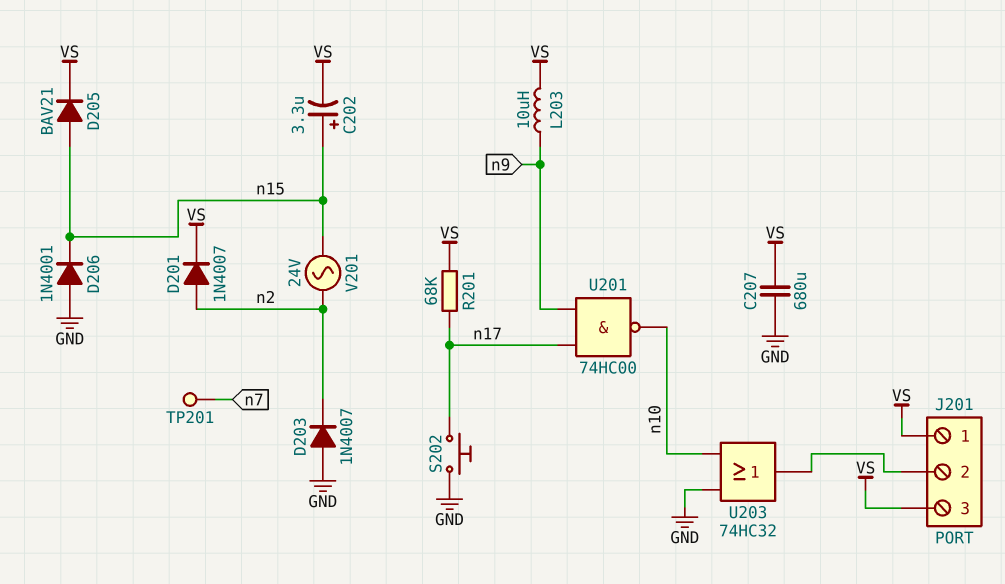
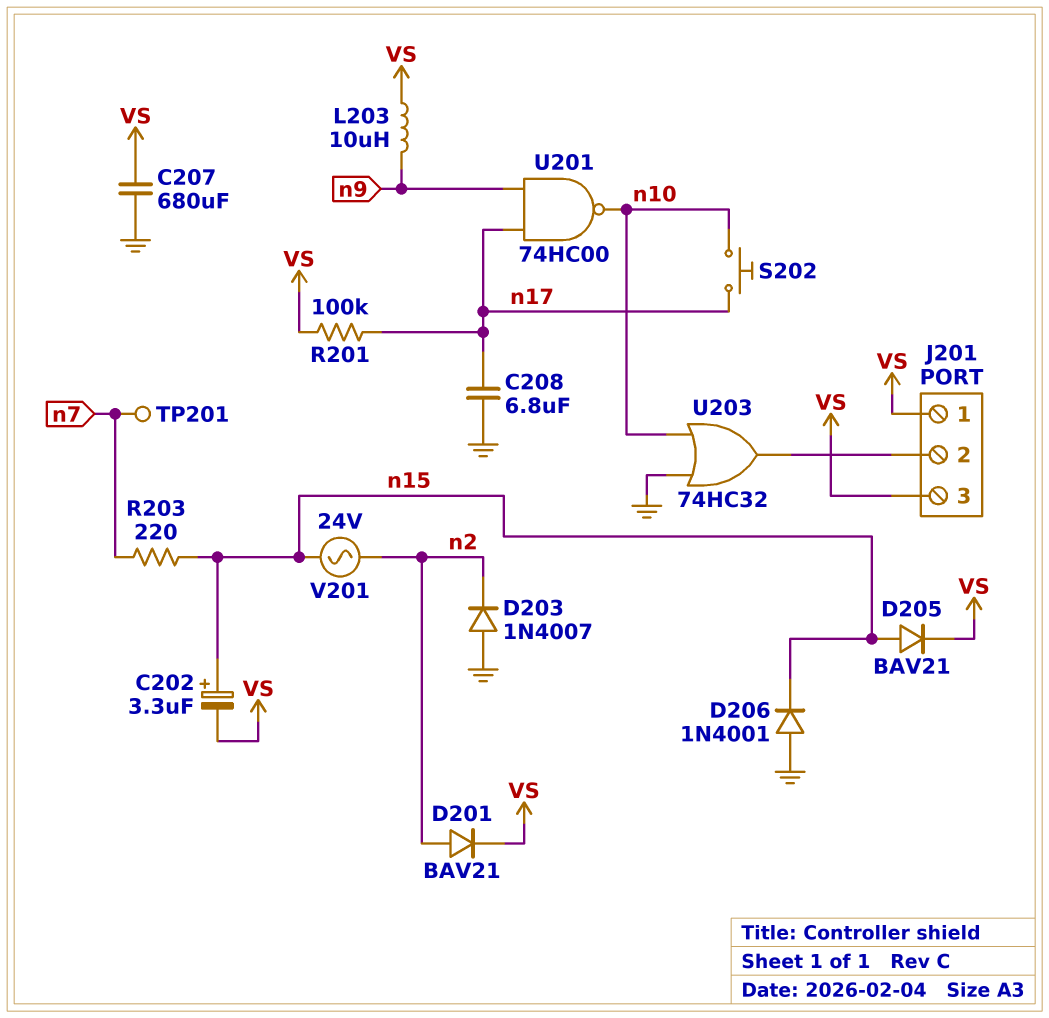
C208: none -> 6.8uF (GND, n17)
D201: diode 1N4007 (A n2, K VS) -> diode BAV21 (A n2, K VS)
R201: 68k (VS, n17) -> 100k (VS, n17)
R203: none -> 220 (n7, n15)
S202: button (GND, n17) -> button (n10, n17)

